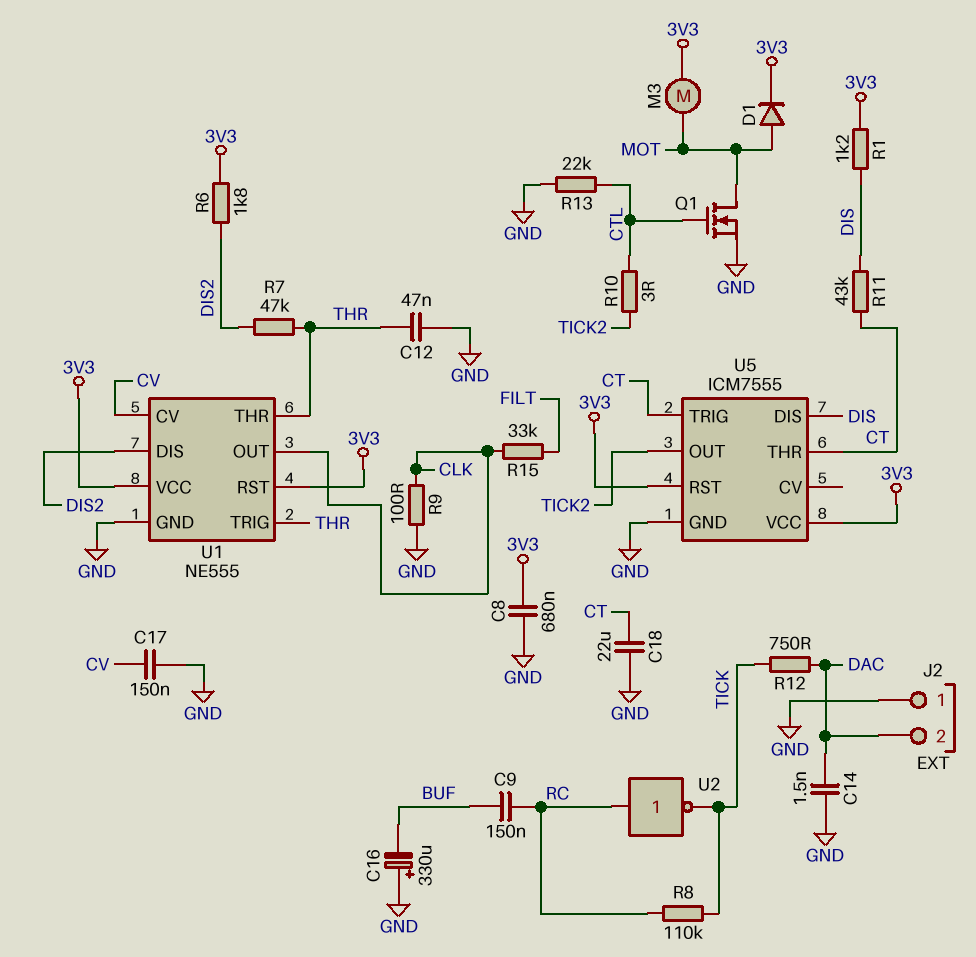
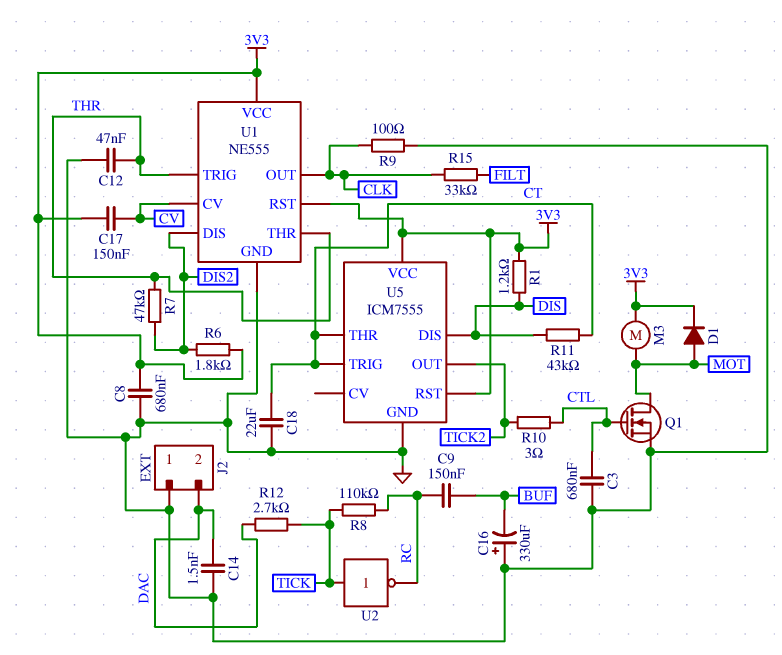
C3: none -> 680nF (CTL, GND)
C17: 150nF (CV, GND) -> 150nF (3V3, CV)
R12: 750 (DAC, TICK) -> 2.7k (DAC, TICK)
R13: 22k (CTL, GND) -> none
U2: NOT (in RC, out TICK) -> NOT (in TICK, out RC)

